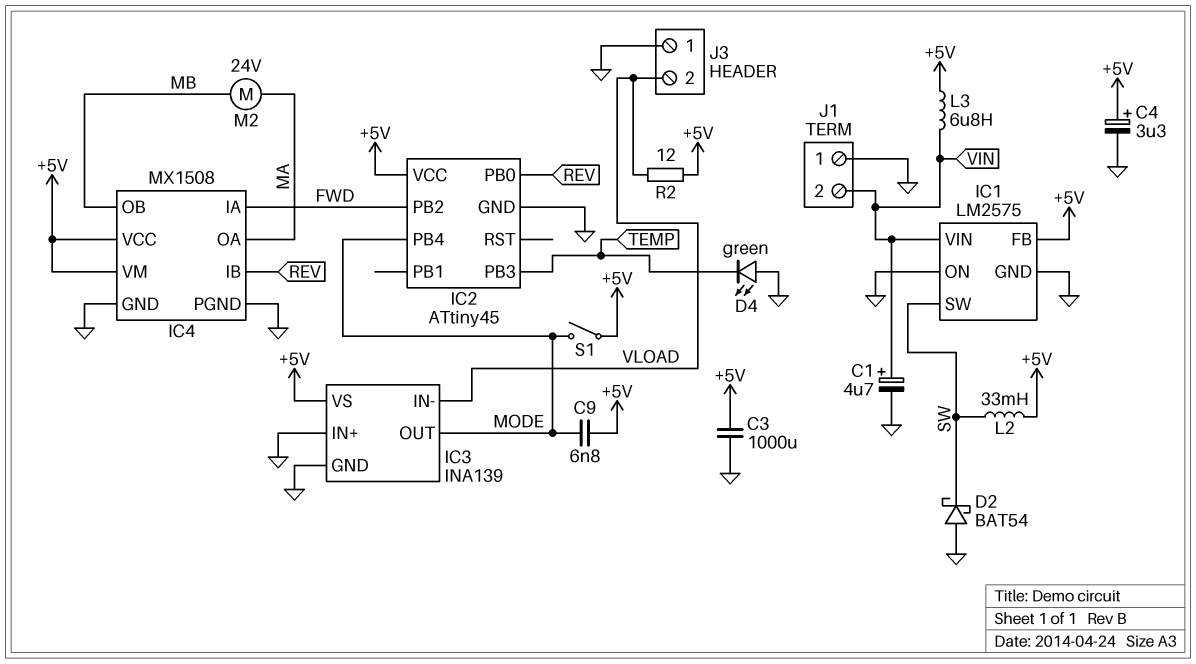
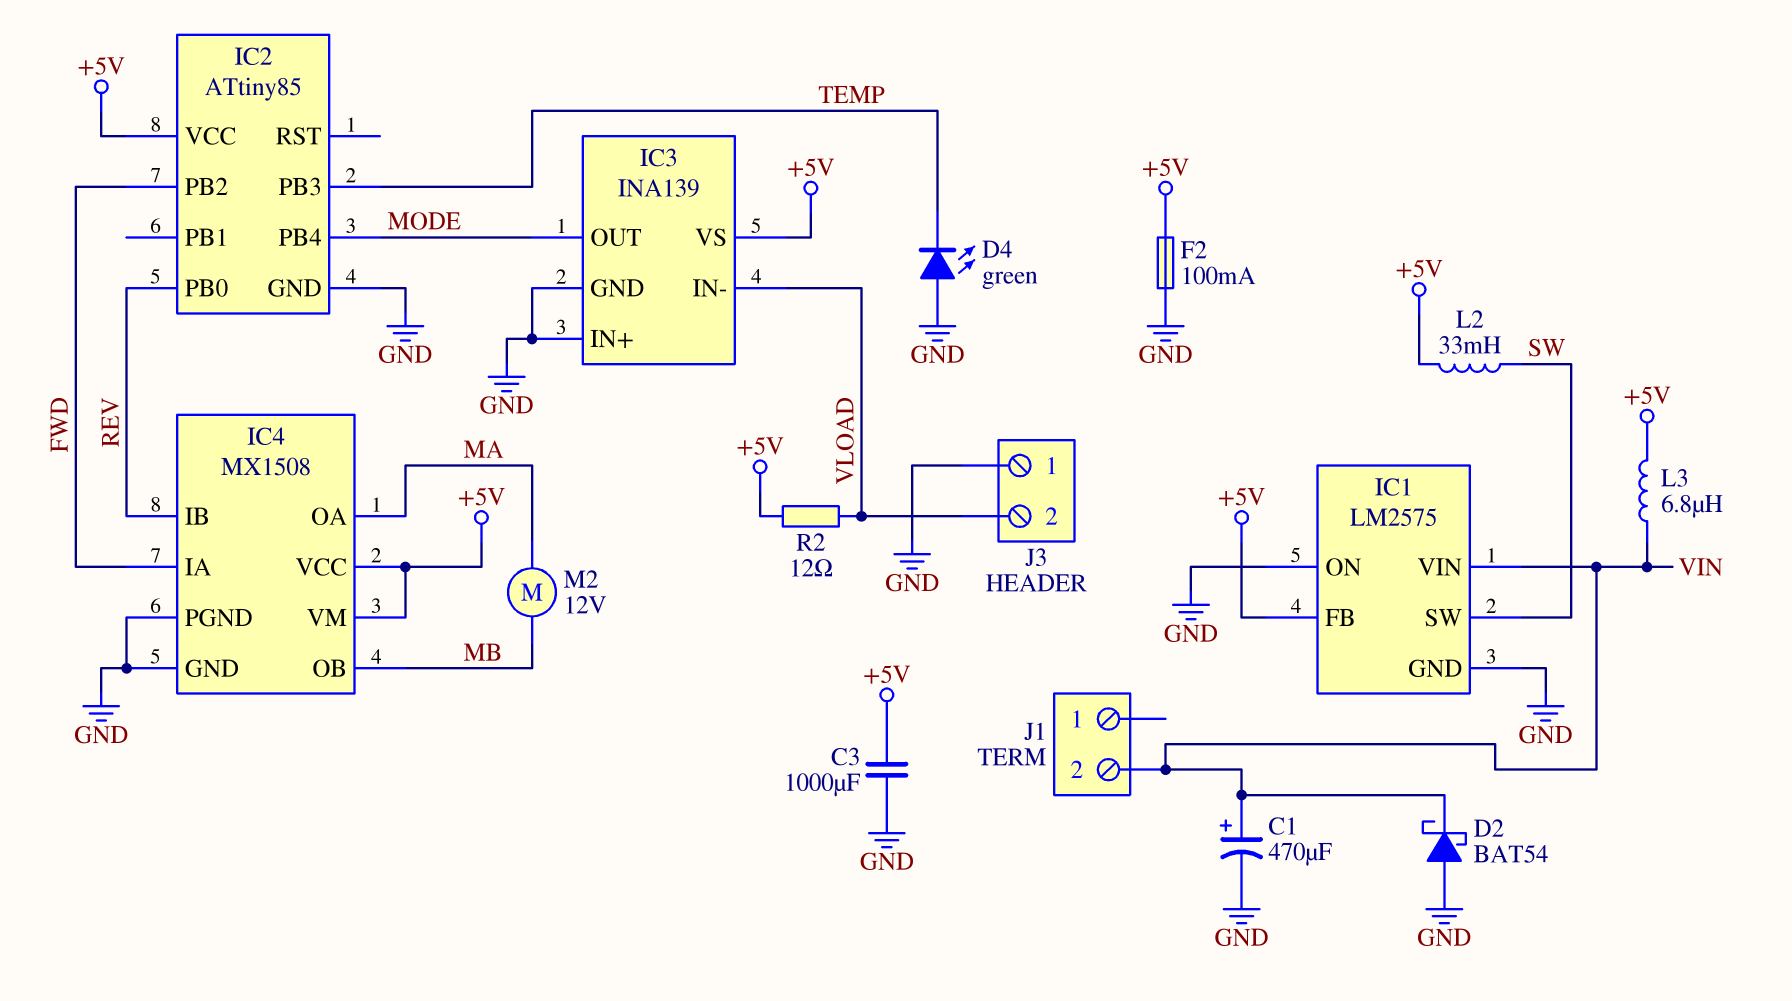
C1: 4.7uF (plus VIN, minus GND) -> 470uF (plus VIN, minus GND)
C4: 3.3uF (plus +5V, minus GND) -> none
C9: 6.8nF (+5V, MODE) -> none
D2: schottky BAT54 (A GND, K SW) -> schottky BAT54 (A GND, K VIN)
F2: none -> 100mA (+5V, GND)
IC2: ATtiny45 -> ATtiny85
J1 pin 1: GND -> none
M2: motor 24V (MA, MB) -> motor 12V (MA, MB)
S1: switch (+5V, MODE) -> none

